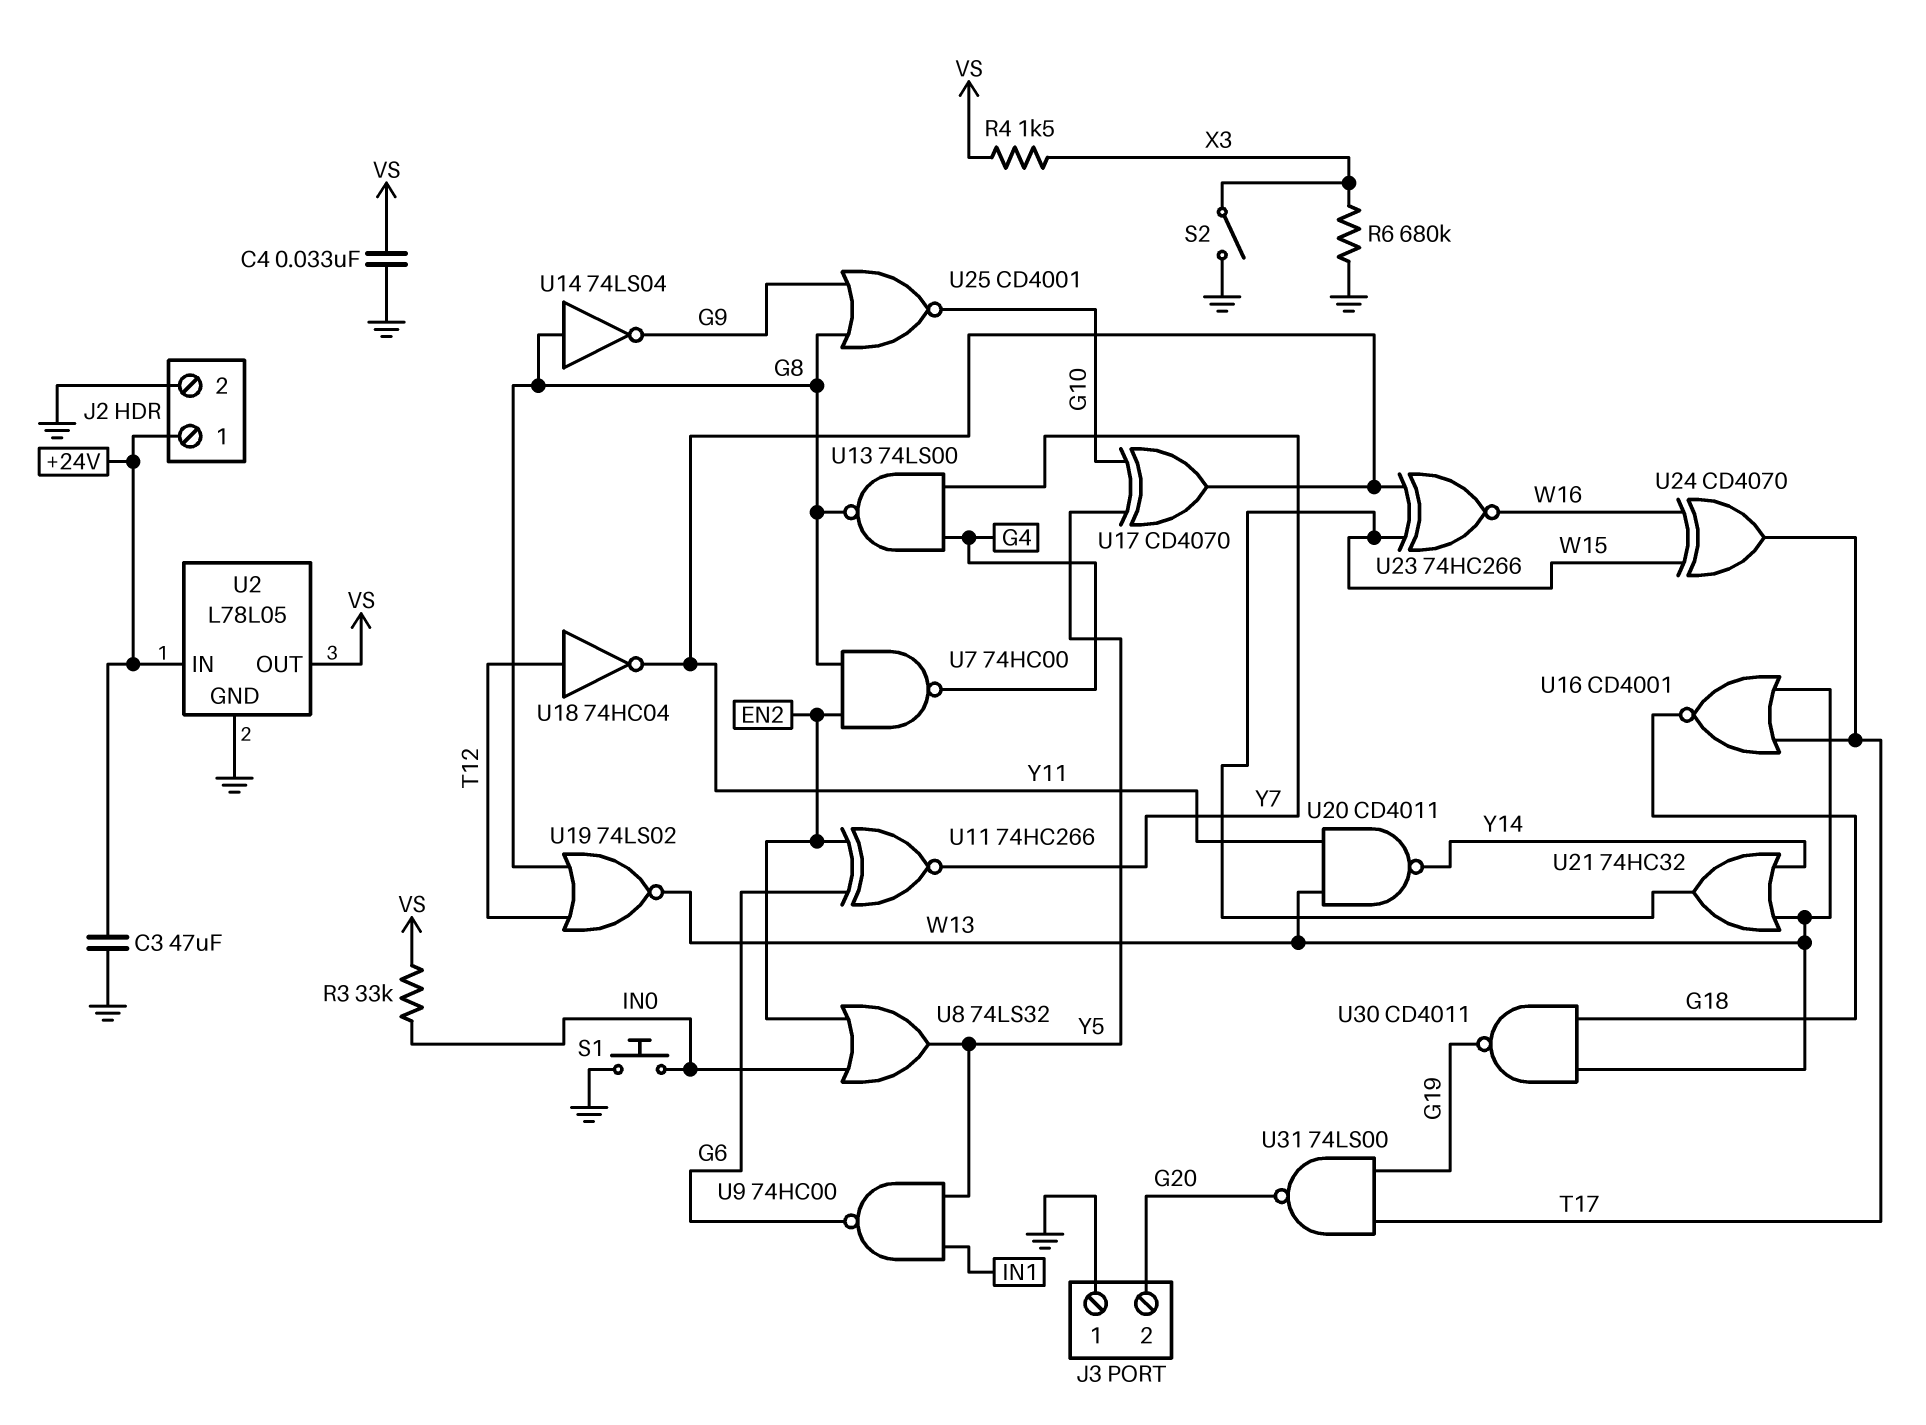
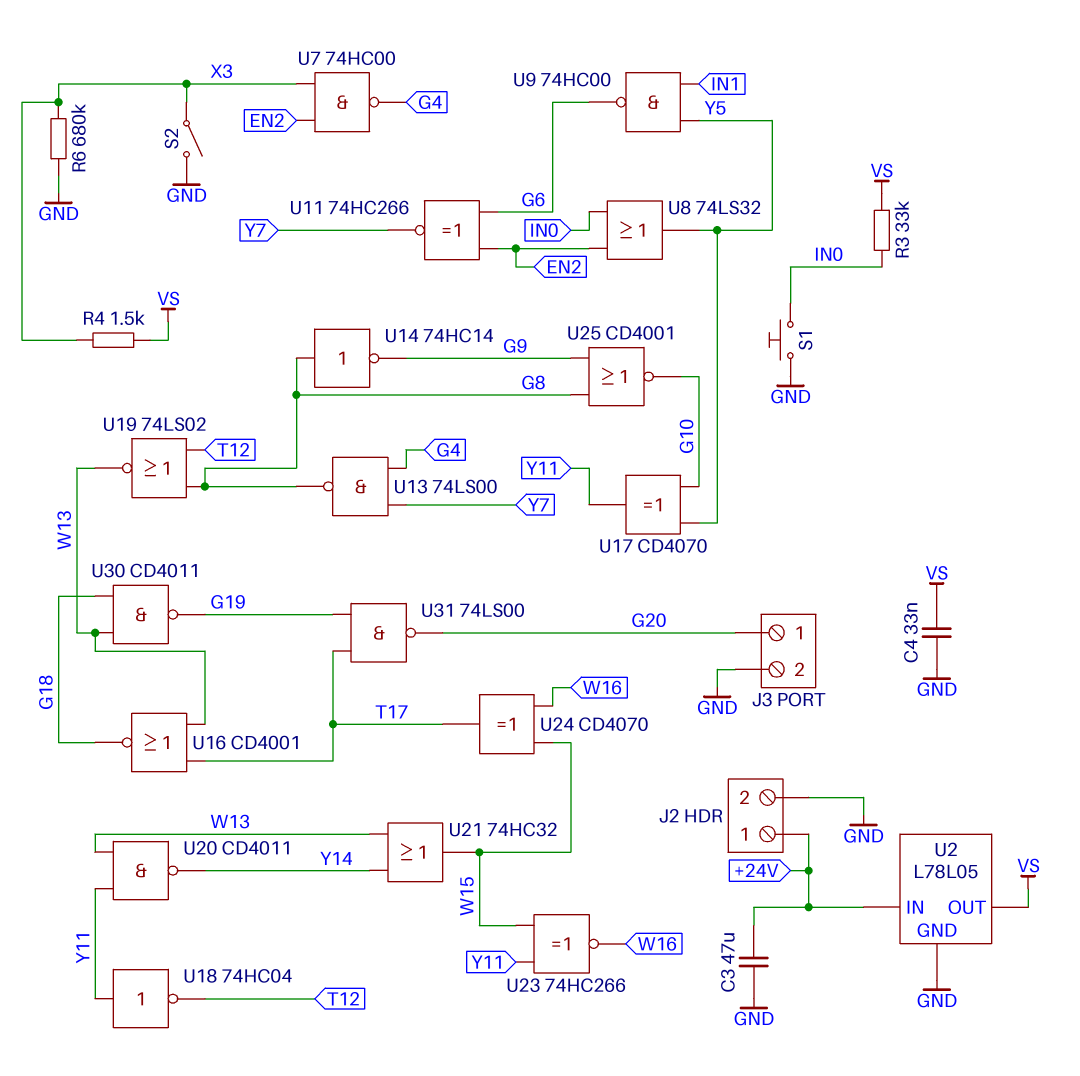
J3 pin 1: GND -> G20
J3 pin 2: G20 -> GND
U7: NAND 74HC00 (in EN2, in G8, out G4) -> NAND 74HC00 (in EN2, in X3, out G4)
U14: NOT 74LS04 (in G8, out G9) -> NOT 74HC14 (in G8, out G9)
U18: NOT 74HC04 (in T12, out Y11) -> NOT 74HC04 (in Y11, out T12)

